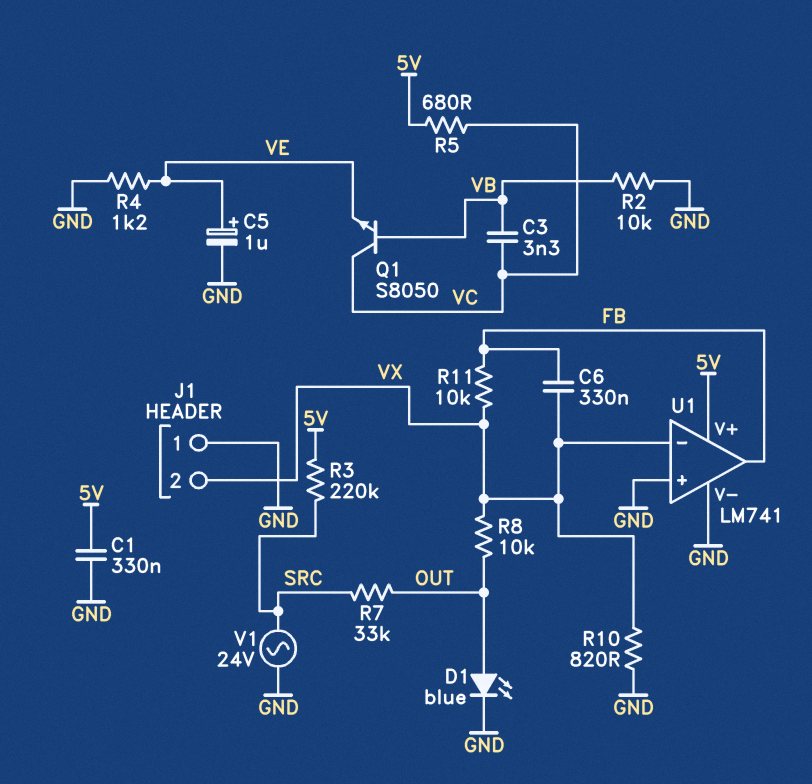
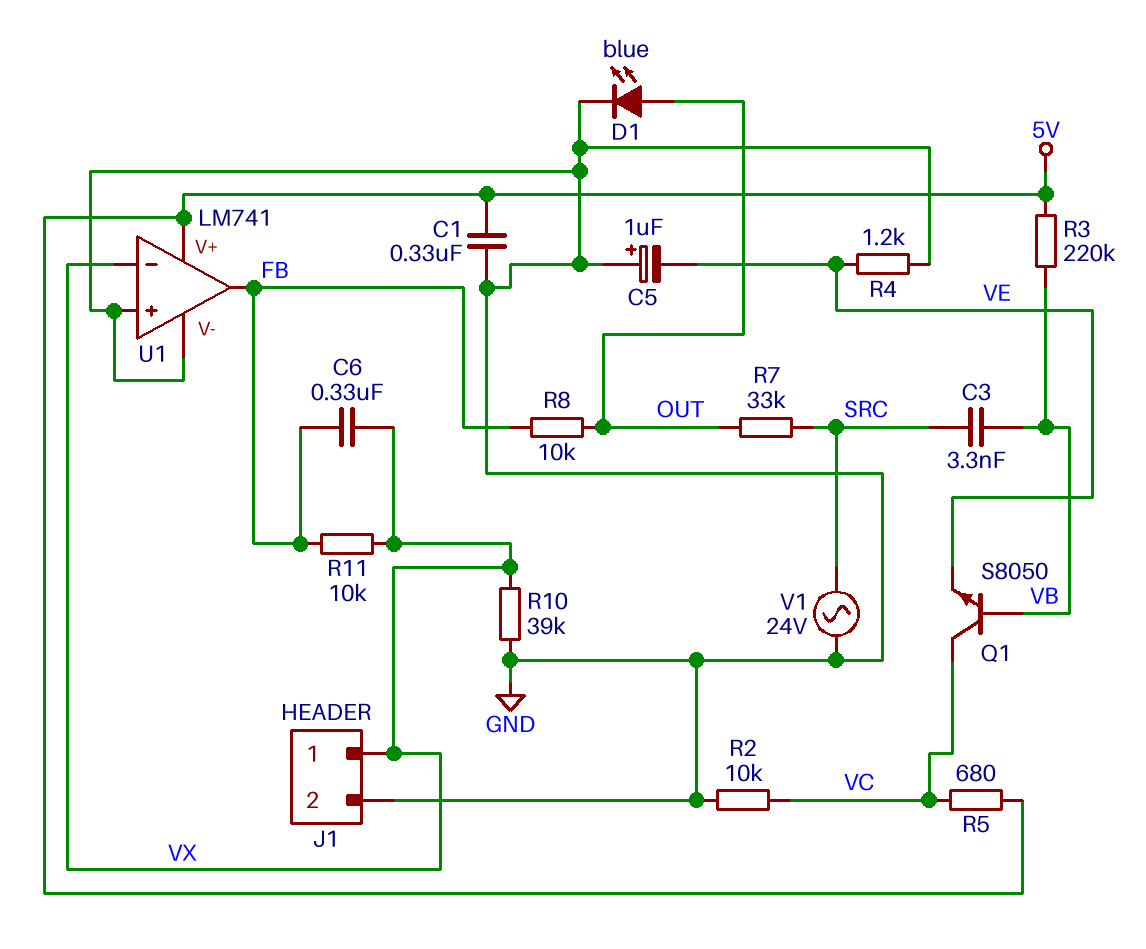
C3: 3.3nF (VB, VC) -> 3.3nF (SRC, VB)
C5: 1uF (plus VE, minus GND) -> 1uF (plus GND, minus VE)
J1 pin 1: GND -> VX
J1 pin 2: VX -> GND
R2: 10k (GND, VB) -> 10k (GND, VC)
R3: 220k (5V, SRC) -> 220k (5V, VB)
R8: 10k (OUT, VX) -> 10k (FB, OUT)
R10: 820 (GND, VX) -> 39k (GND, VX)

